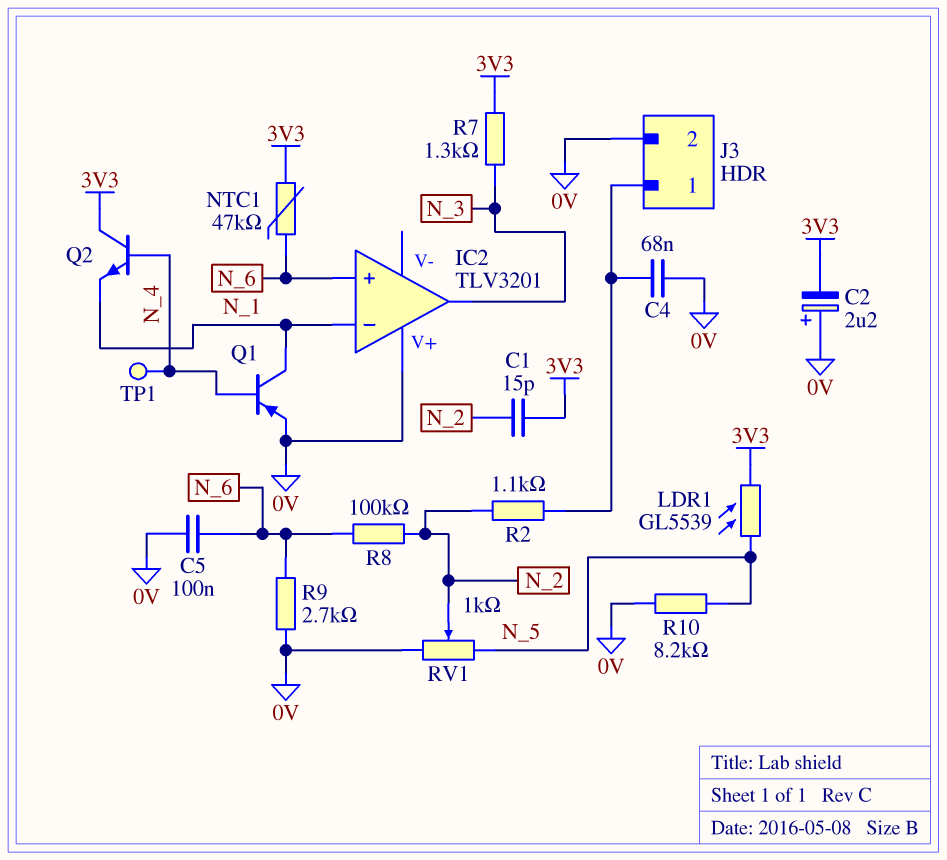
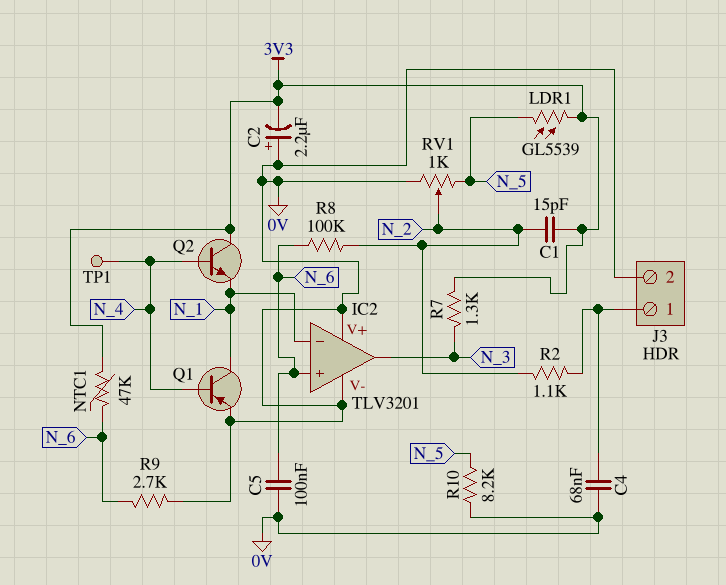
IC2 pin V-: none -> 0V

